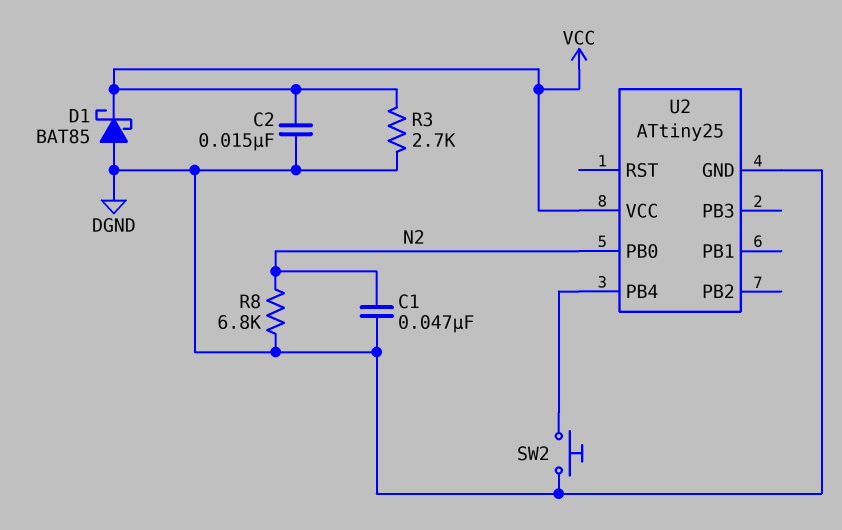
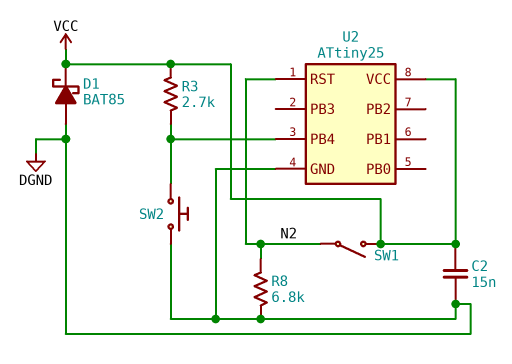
C1: 47nF (DGND, N2) -> none
R3: 2.7k (DGND, VCC) -> 2.7k (U2/PB4, VCC)
SW1: none -> switch (N2, VCC)
U2 pin PB0: N2 -> none
U2 pin RST: none -> N2

